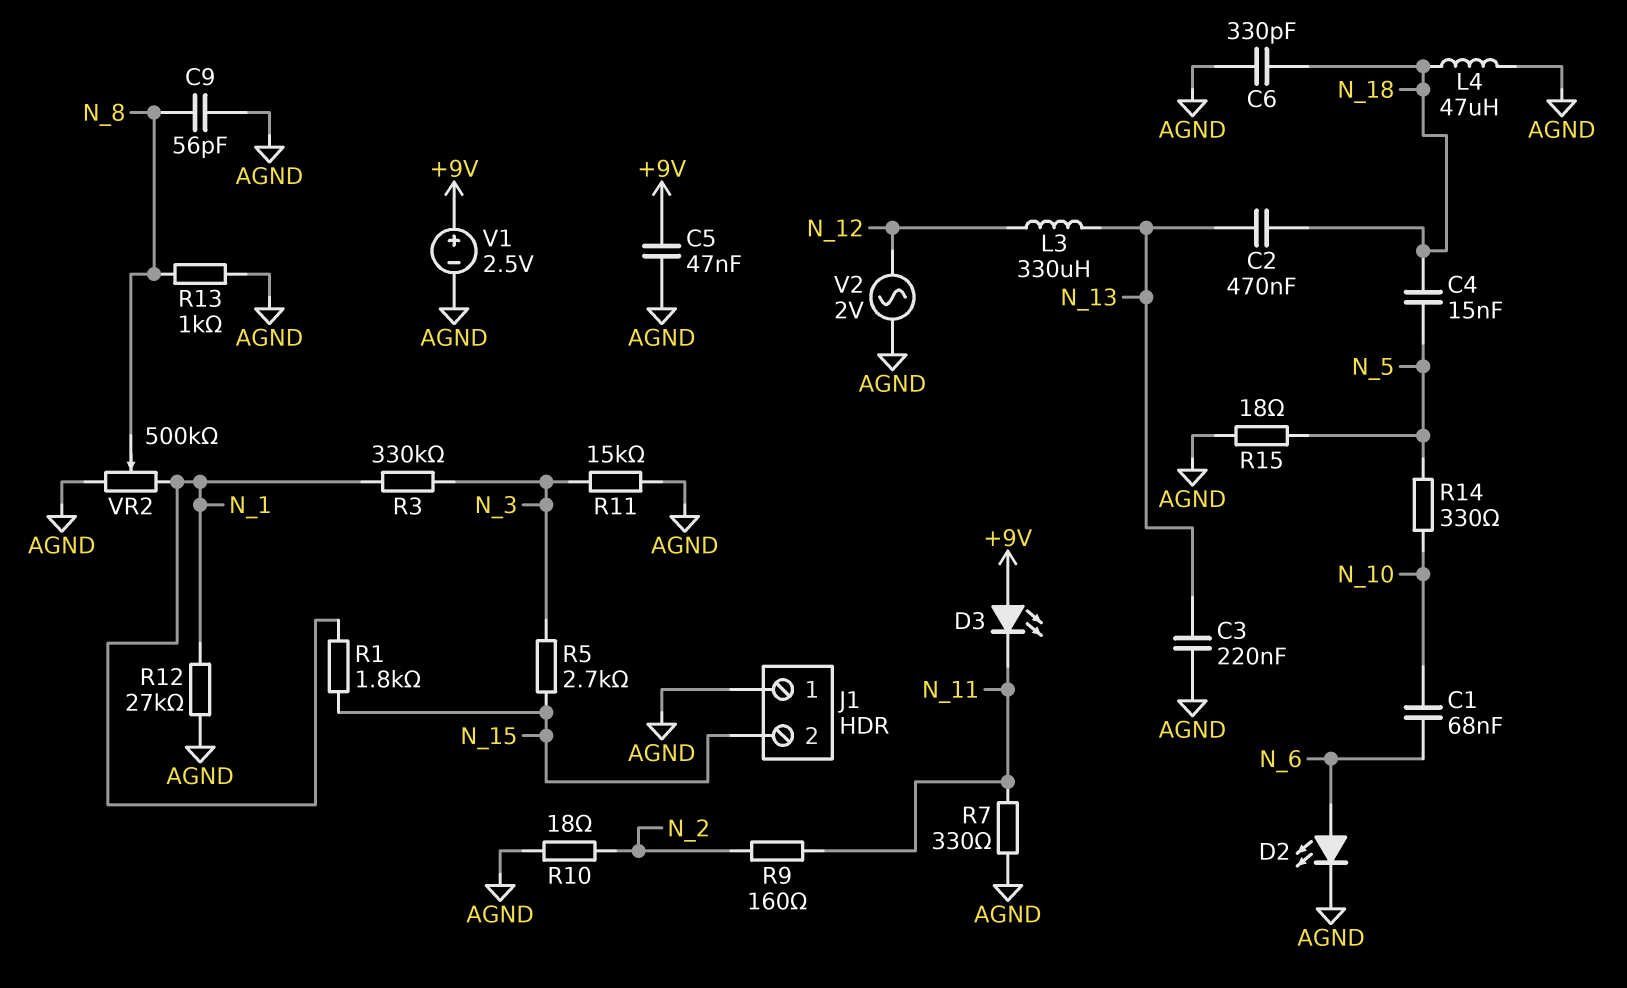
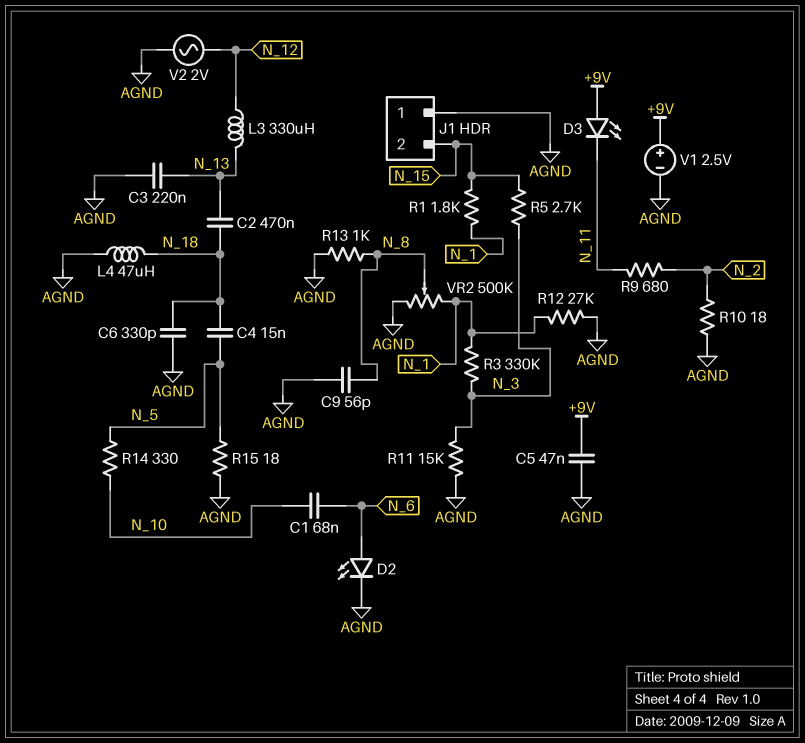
R7: 330 (AGND, N_11) -> none
R9: 160 (N_2, N_11) -> 680 (N_2, N_11)

